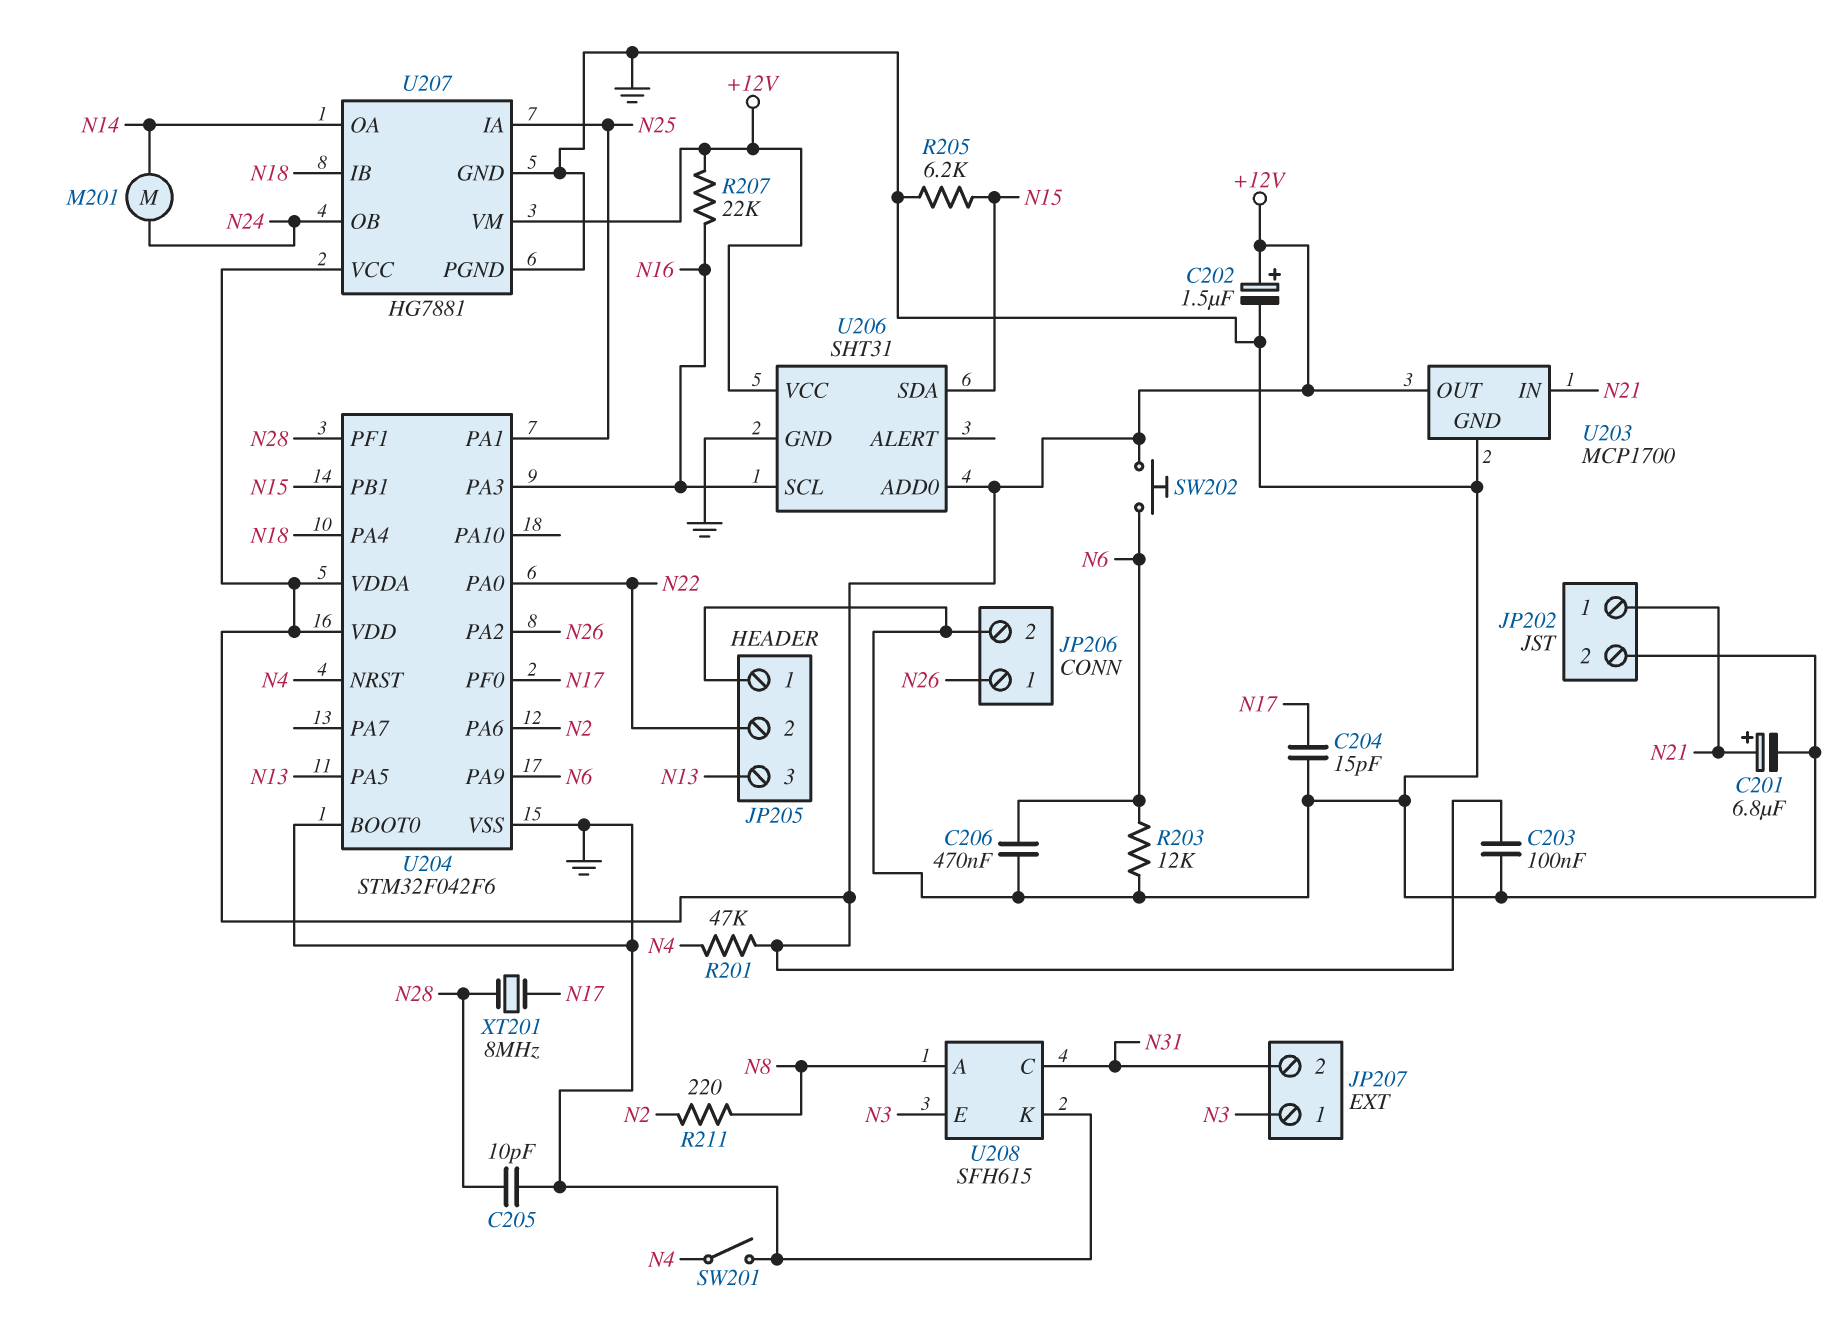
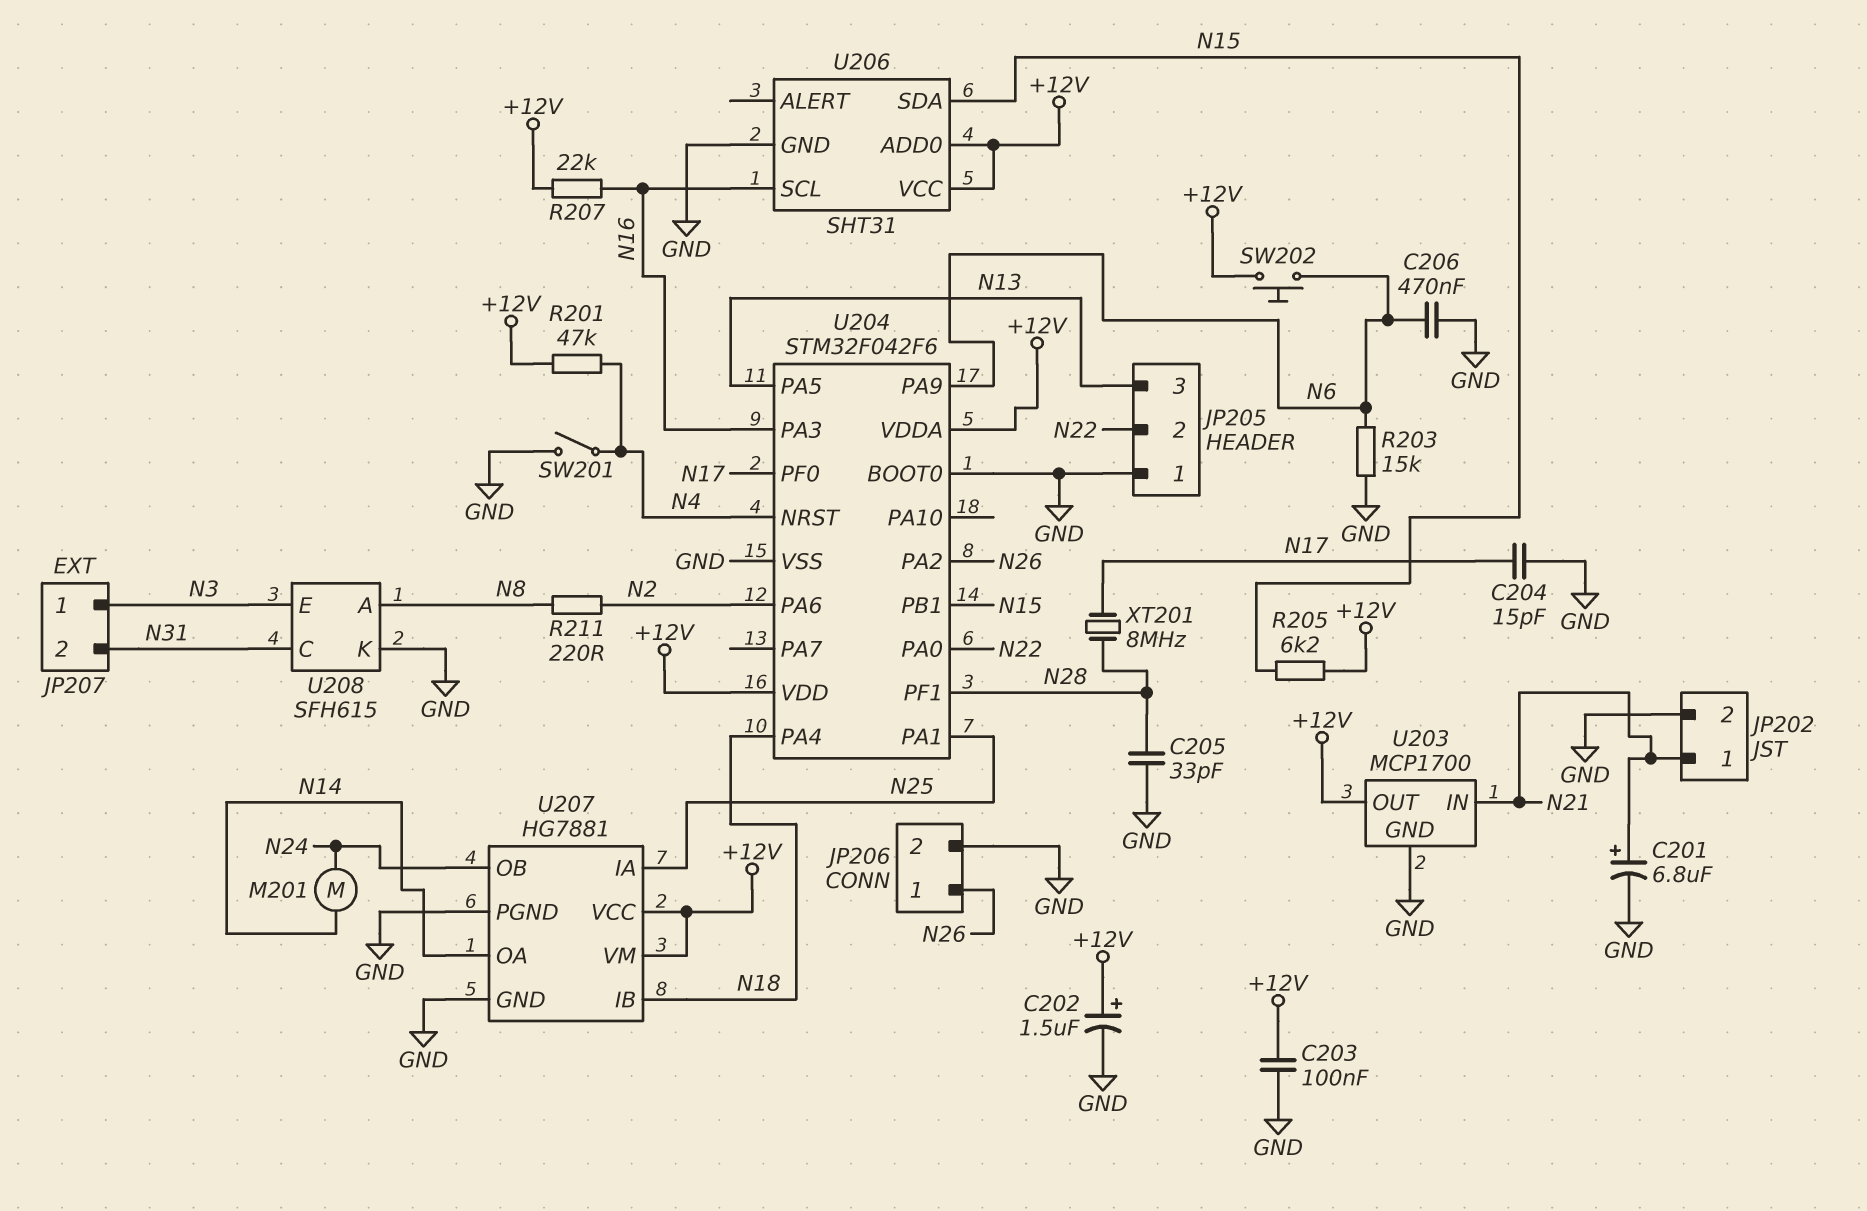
C205: 10pF (GND, N28) -> 33pF (GND, N28)
R203: 12k (GND, N6) -> 15k (GND, N6)
R205: 6.2k (GND, N15) -> 6.2k (+12V, N15)

